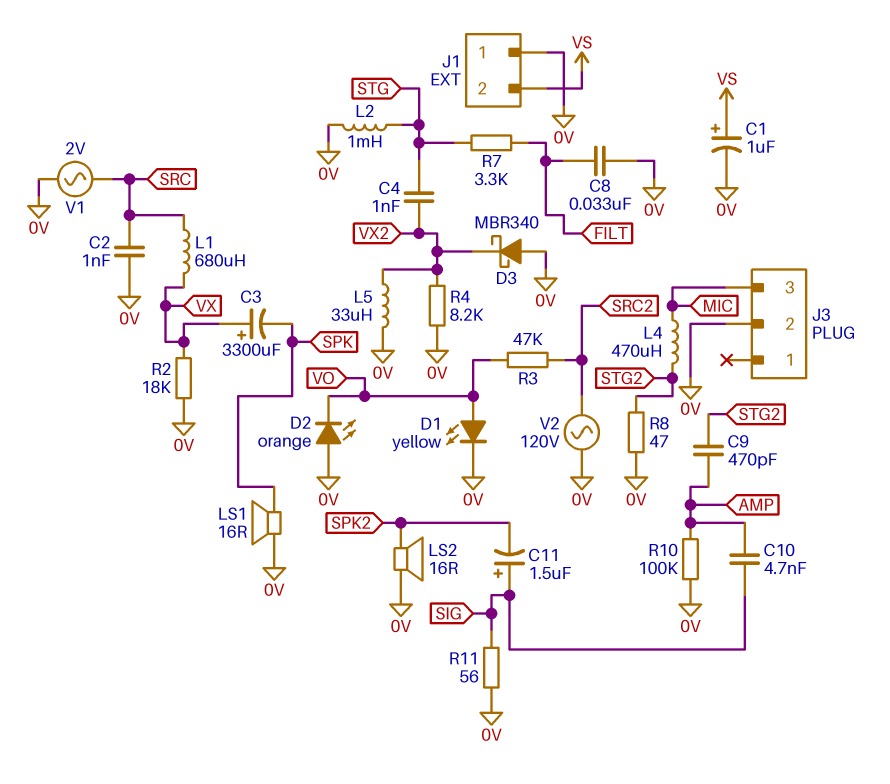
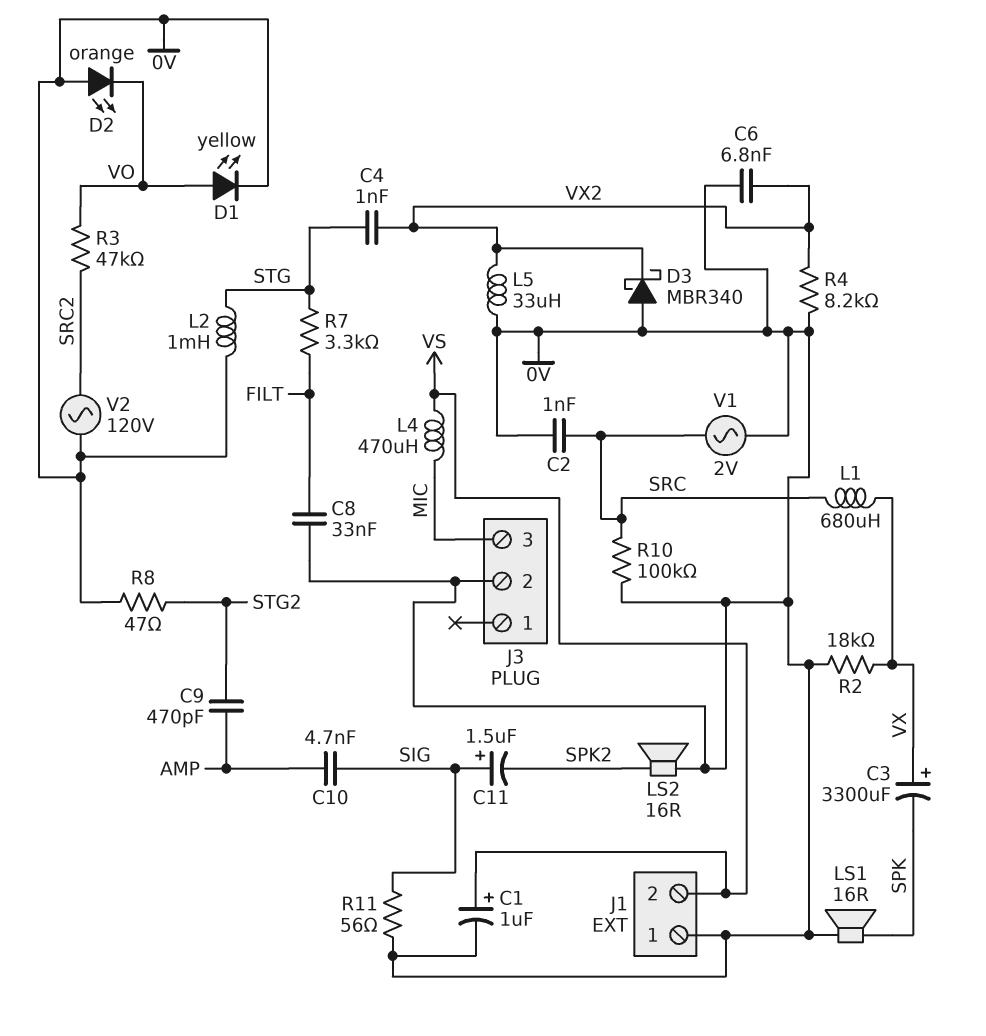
C6: none -> 6.8nF (0V, VX2)
L4: 470uH (MIC, STG2) -> 470uH (MIC, VS)
R10: 100k (0V, AMP) -> 100k (0V, SRC)

